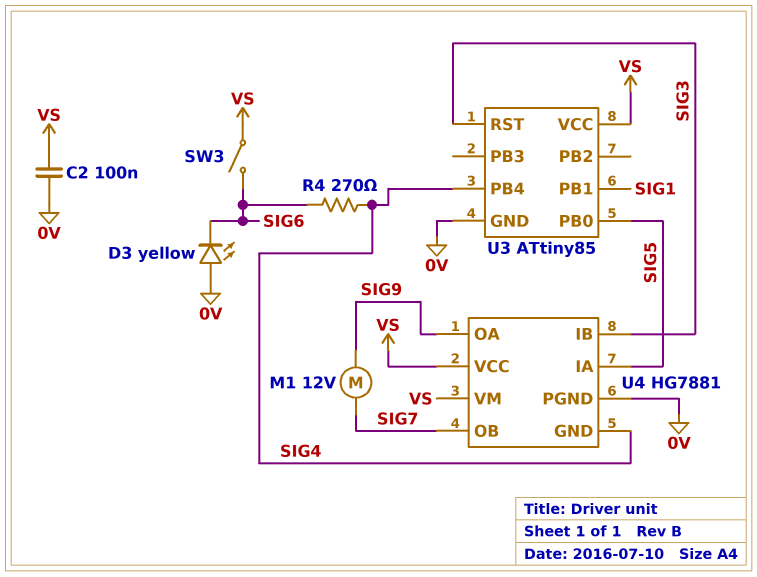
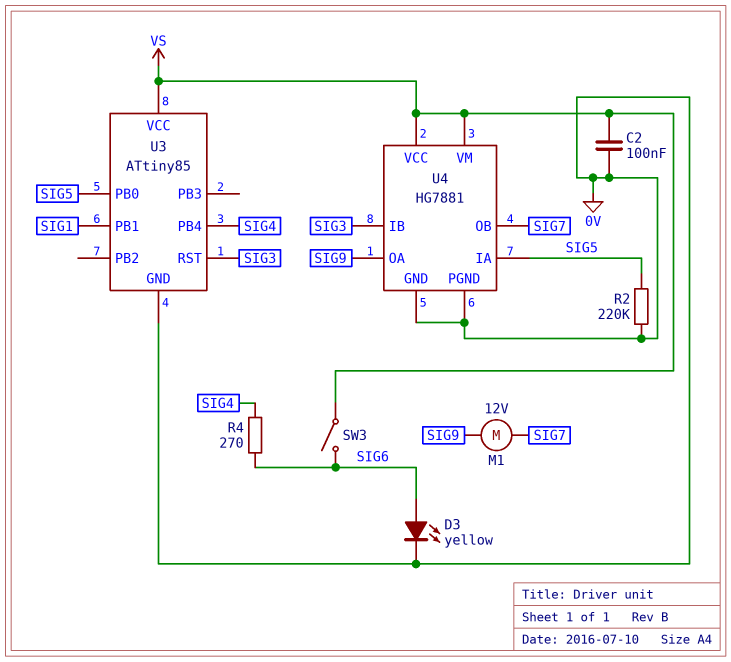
D3: LED yellow (A 0V, K SIG6) -> LED yellow (A SIG6, K 0V)
R2: none -> 220k (0V, SIG5)
U4 pin GND: SIG4 -> 0V

